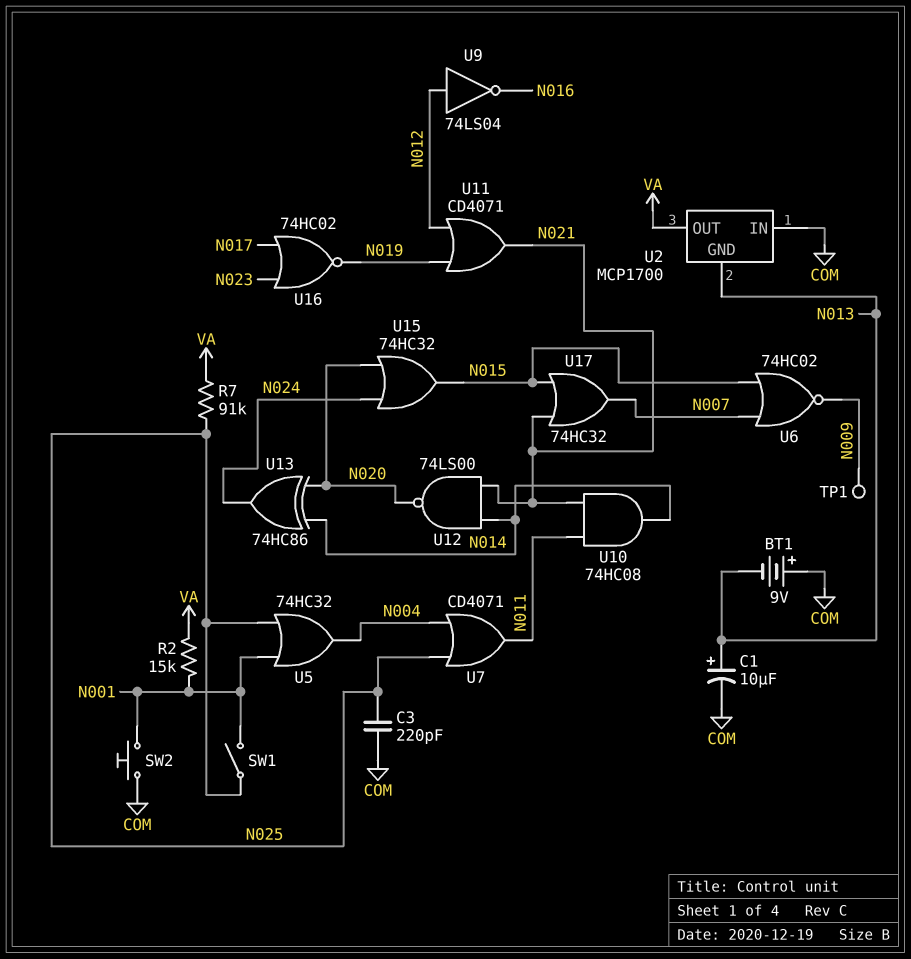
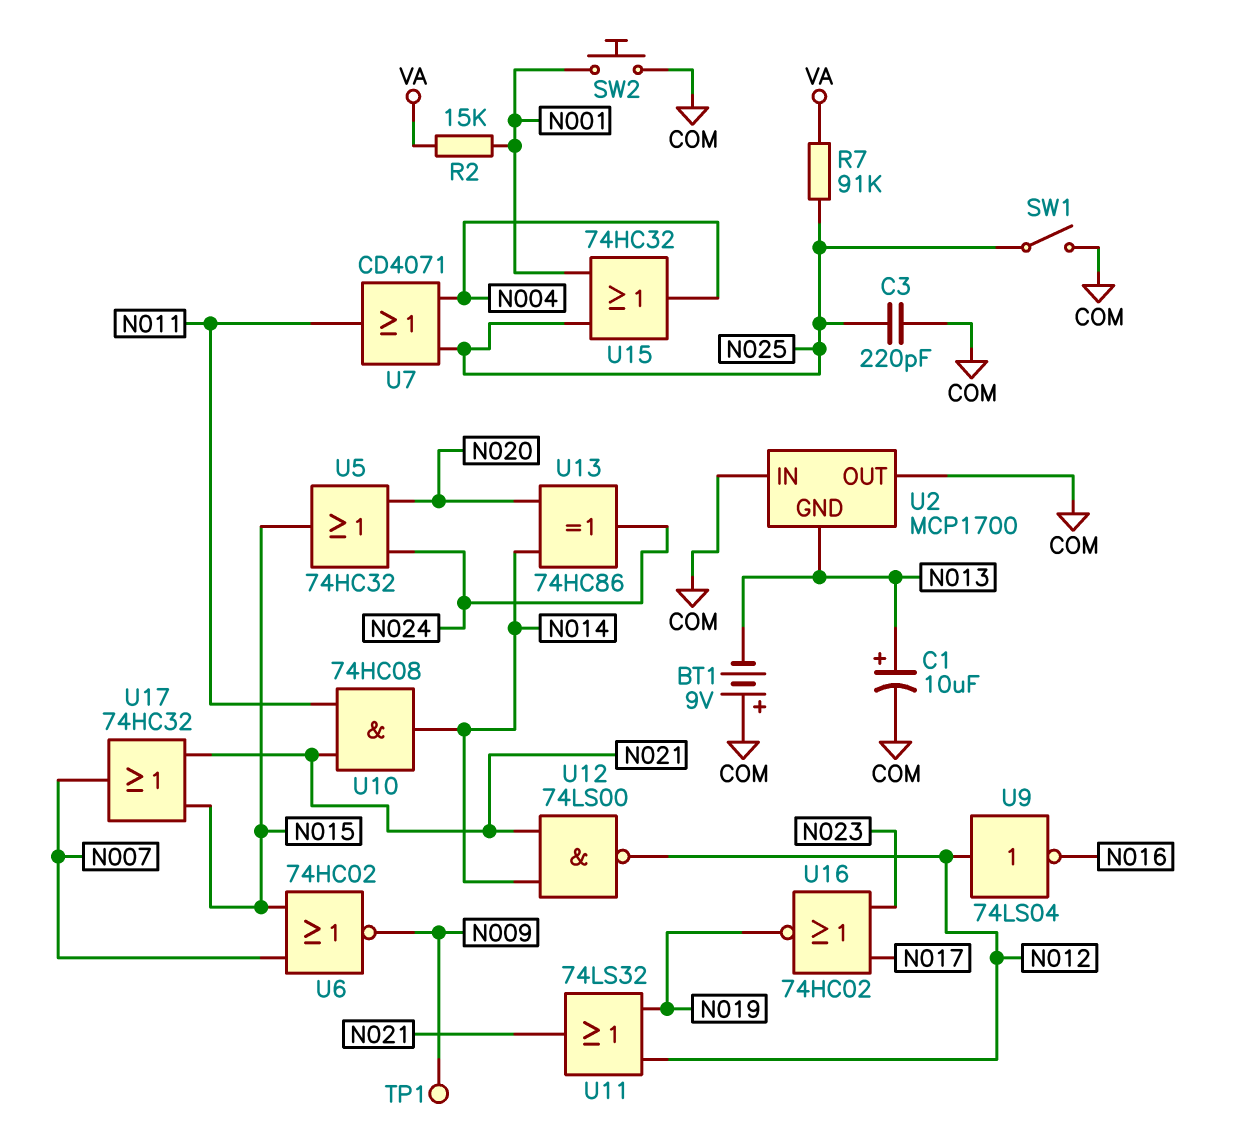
SW1: switch (N001, N025) -> switch (COM, N025)
U2 pin OUT: VA -> COM
U5: OR 74HC32 (in N001, in N025, out N004) -> OR 74HC32 (in N020, in N024, out N015)
U11: OR CD4071 (in N012, in N019, out N021) -> OR 74LS32 (in N012, in N019, out N021)
U12: NAND 74LS00 (in N014, in N021, out N020) -> NAND 74LS00 (in N014, in N021, out N012)
U15: OR 74HC32 (in N020, in N024, out N015) -> OR 74HC32 (in N001, in N025, out N004)

